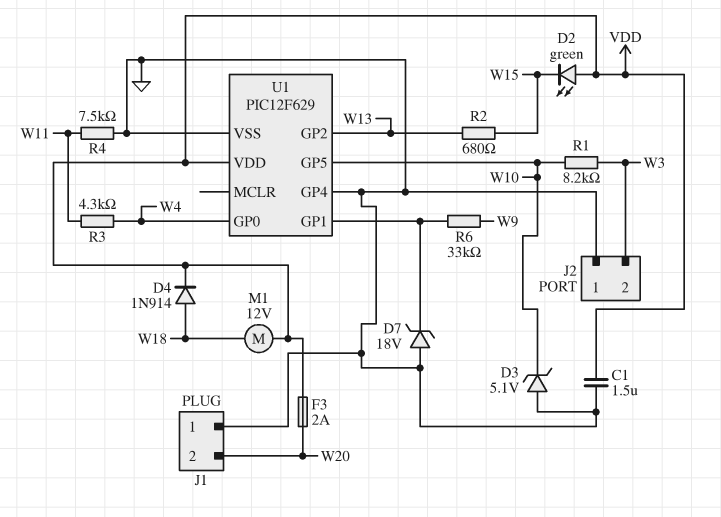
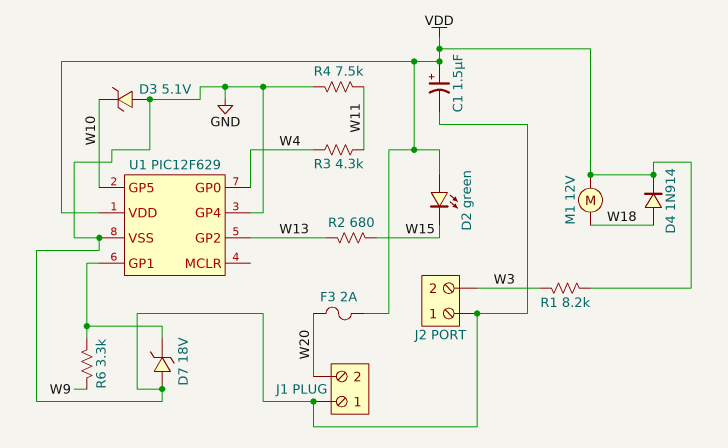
C1: 1.5uF (GND, VDD) -> 1.5uF (plus VDD, minus GND)
R1: 8.2k (W3, W10) -> 8.2k (VDD, W3)
R6: 33k (U1/GP1, W9) -> 3.3k (U1/GP1, W9)

